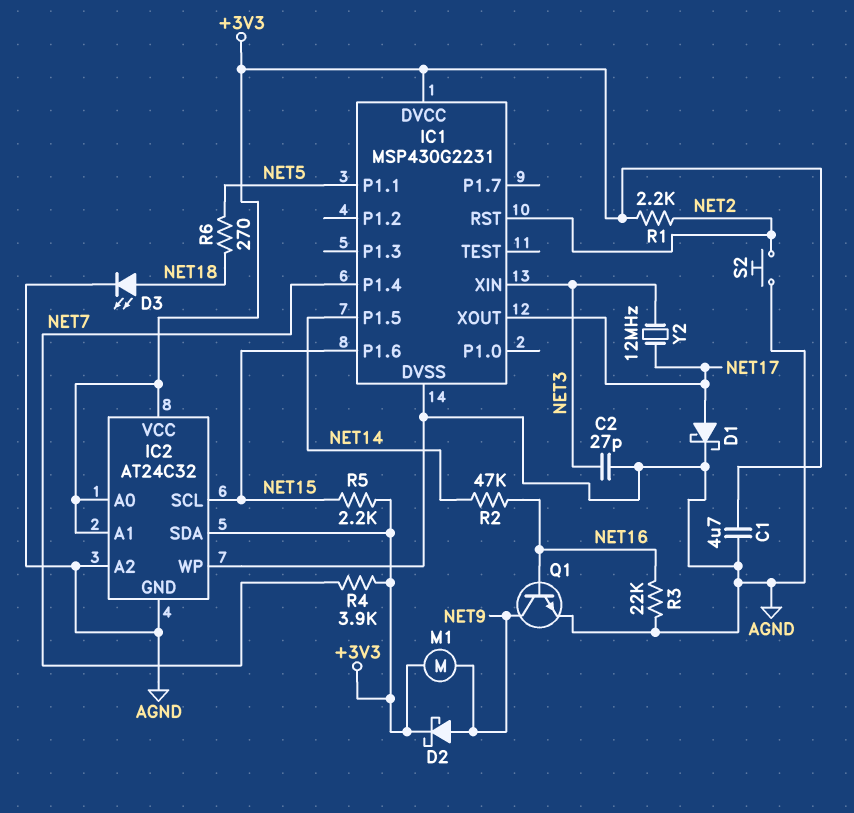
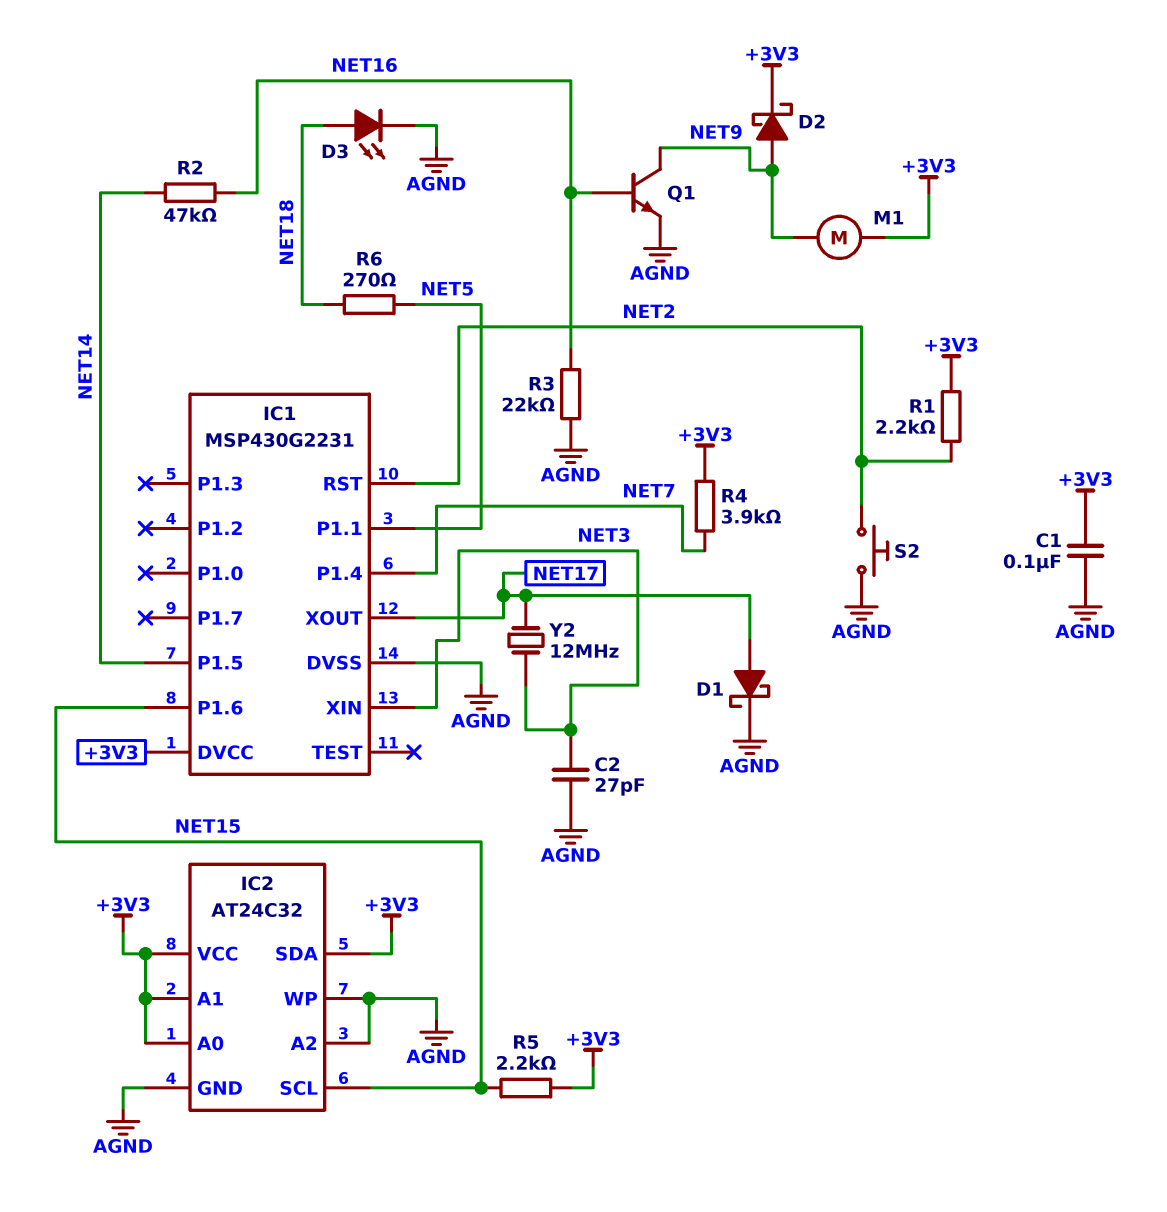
C1: 4.7uF (+3V3, AGND) -> 100nF (+3V3, AGND)

